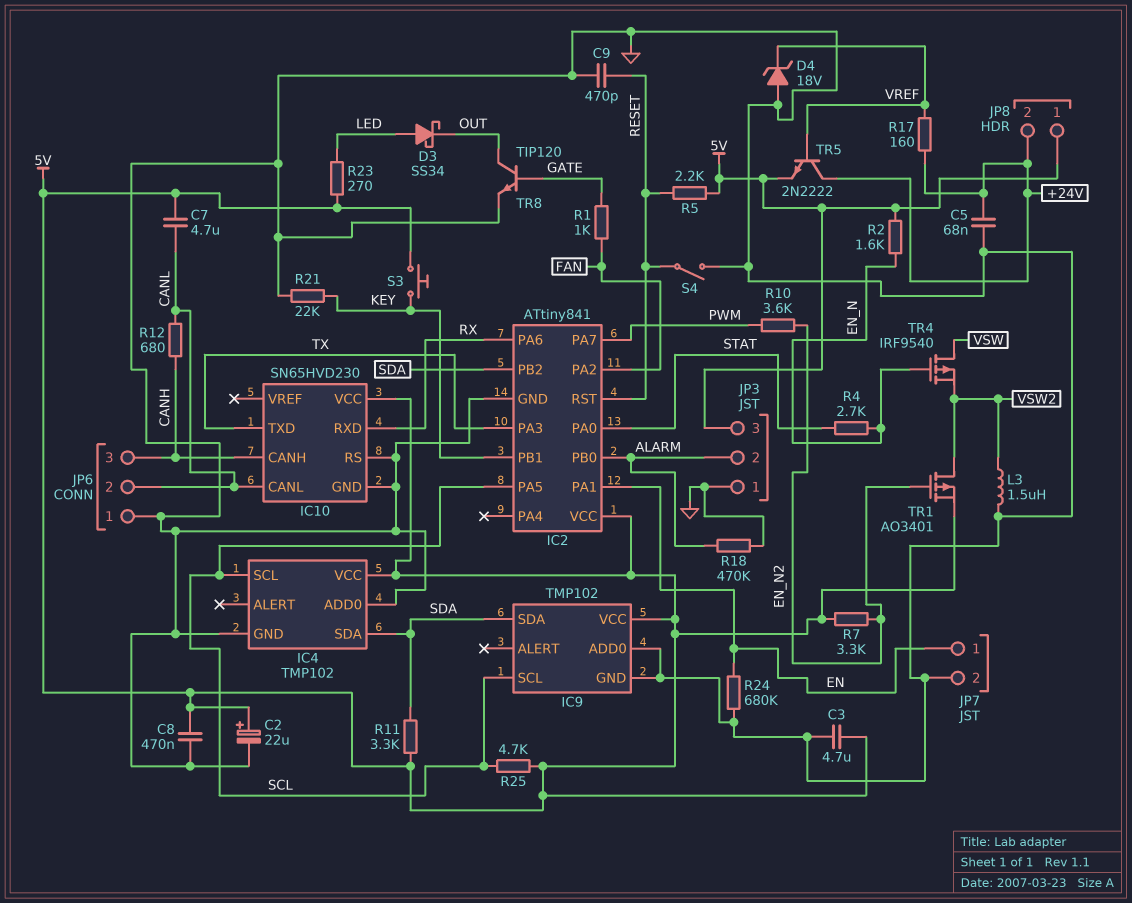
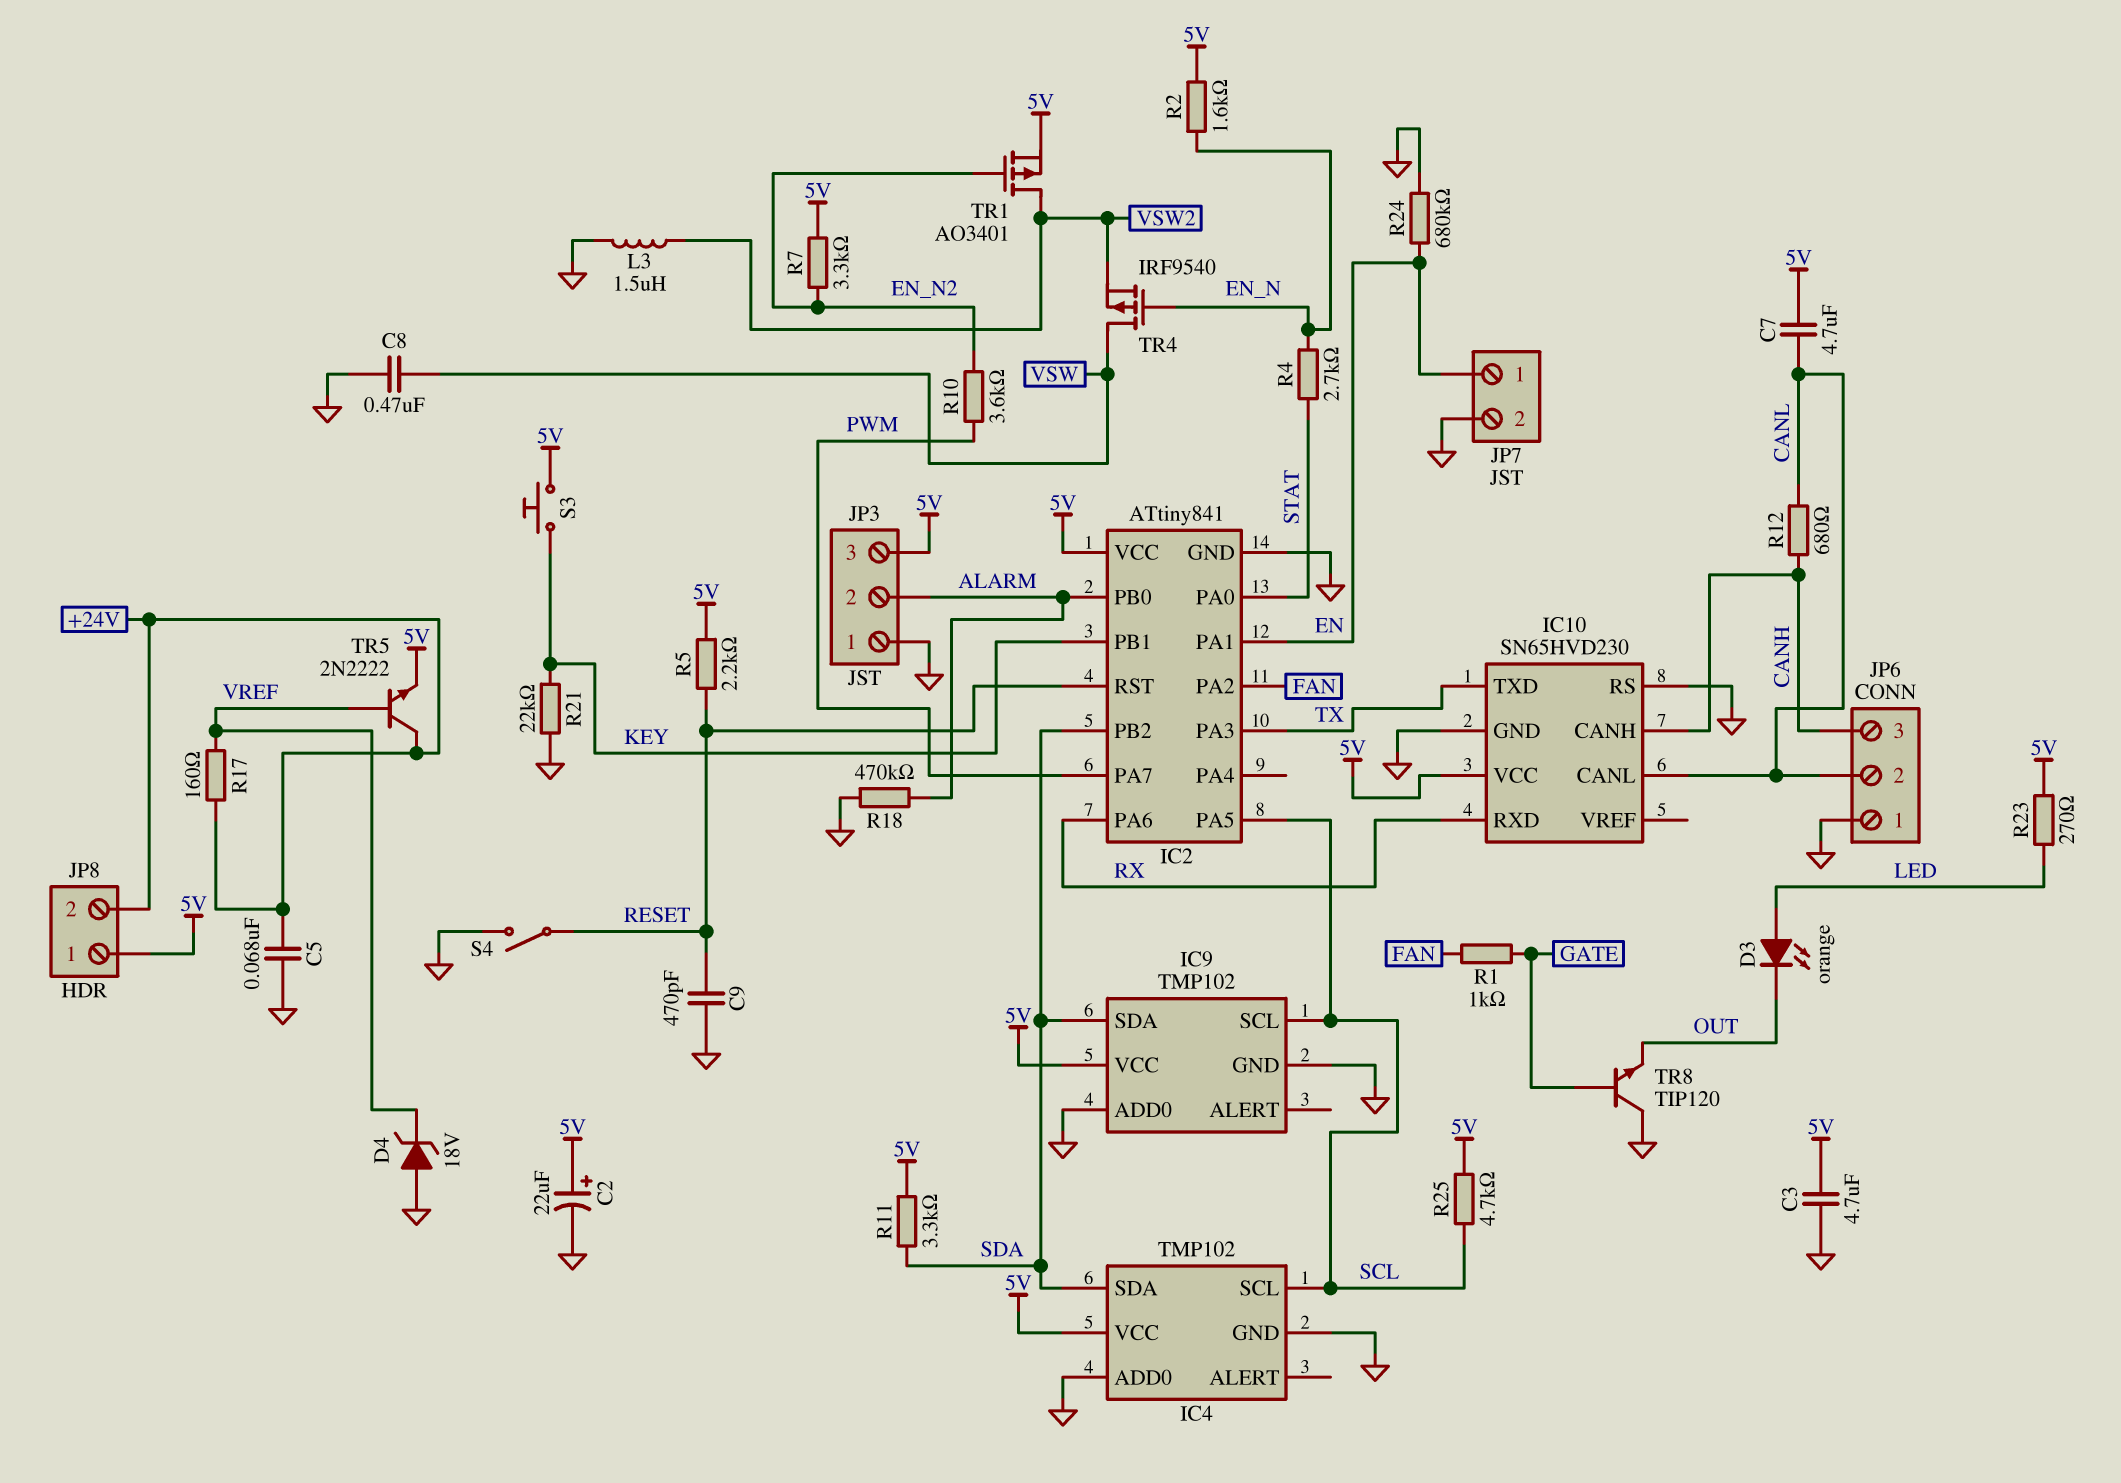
C8: 470nF (5V, GND) -> 470nF (GND, VSW)
D3: schottky SS34 (A LED, K OUT) -> LED orange (A LED, K OUT)
TR8: NPN TIP120 (B GATE, C OUT, E GND) -> NPN TIP120 (B GATE, C GND, E OUT)

